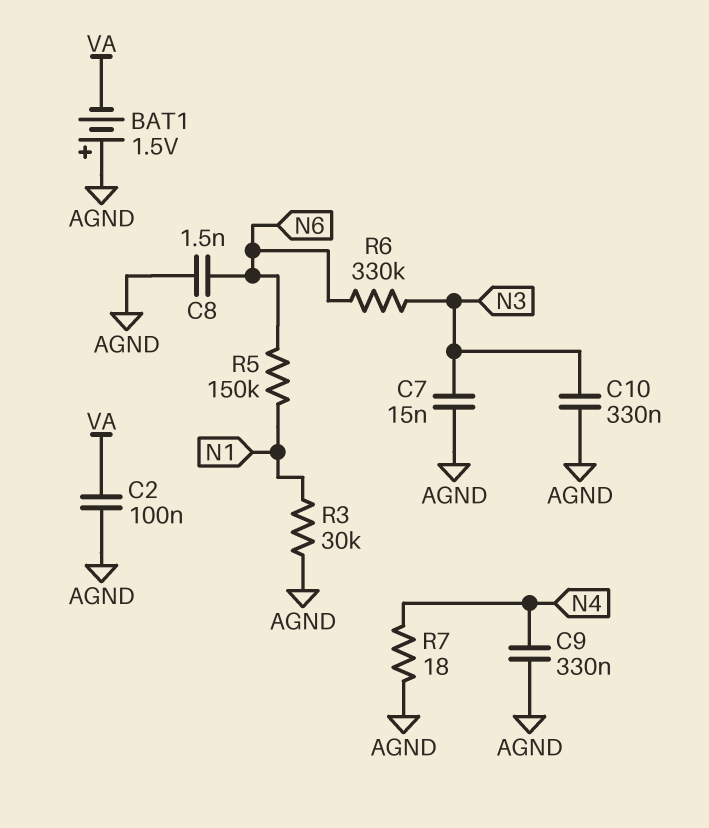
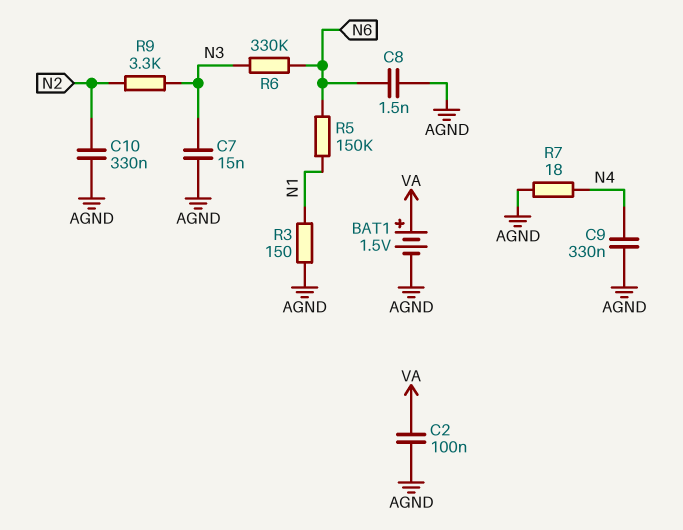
BAT1: 1.5V (plus AGND, minus VA) -> 1.5V (plus VA, minus AGND)
C10: 330nF (AGND, N3) -> 330nF (AGND, N2)
R3: 30k (AGND, N1) -> 150 (AGND, N1)
R9: none -> 3.3k (N2, N3)

